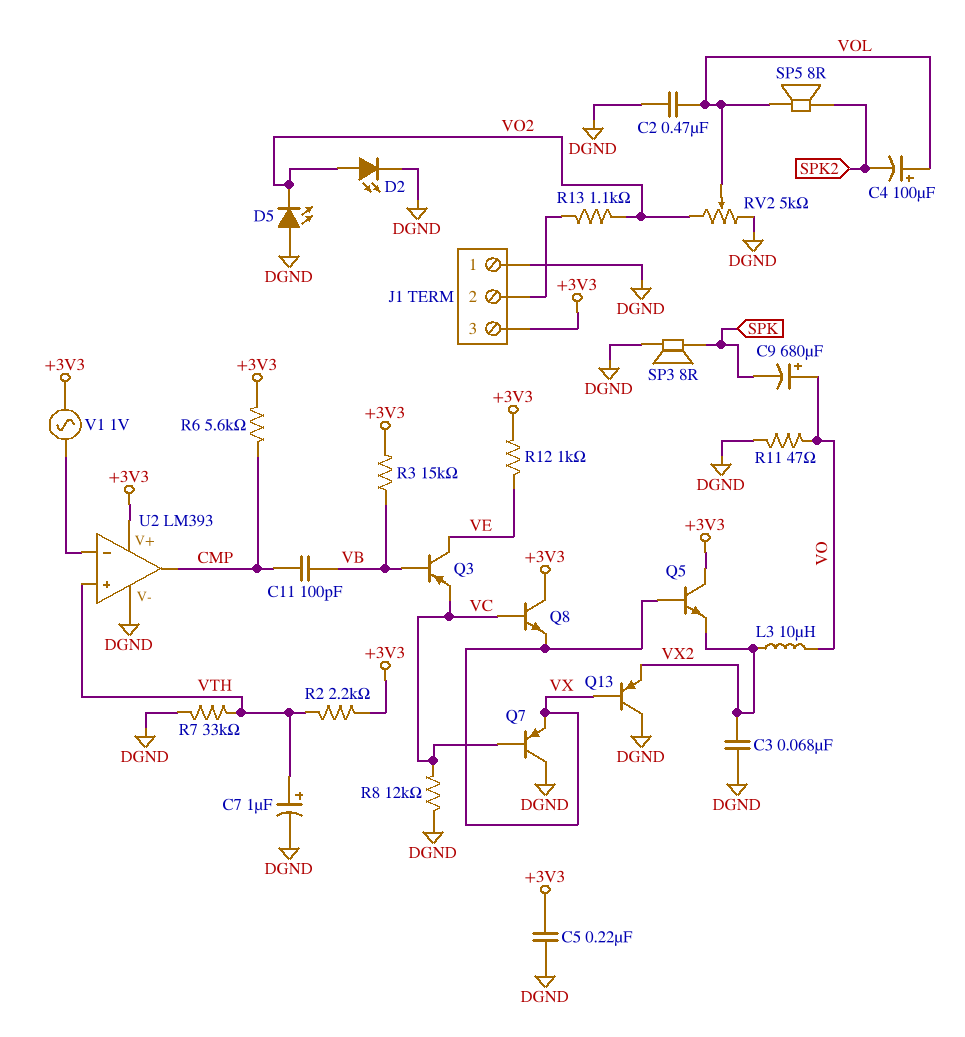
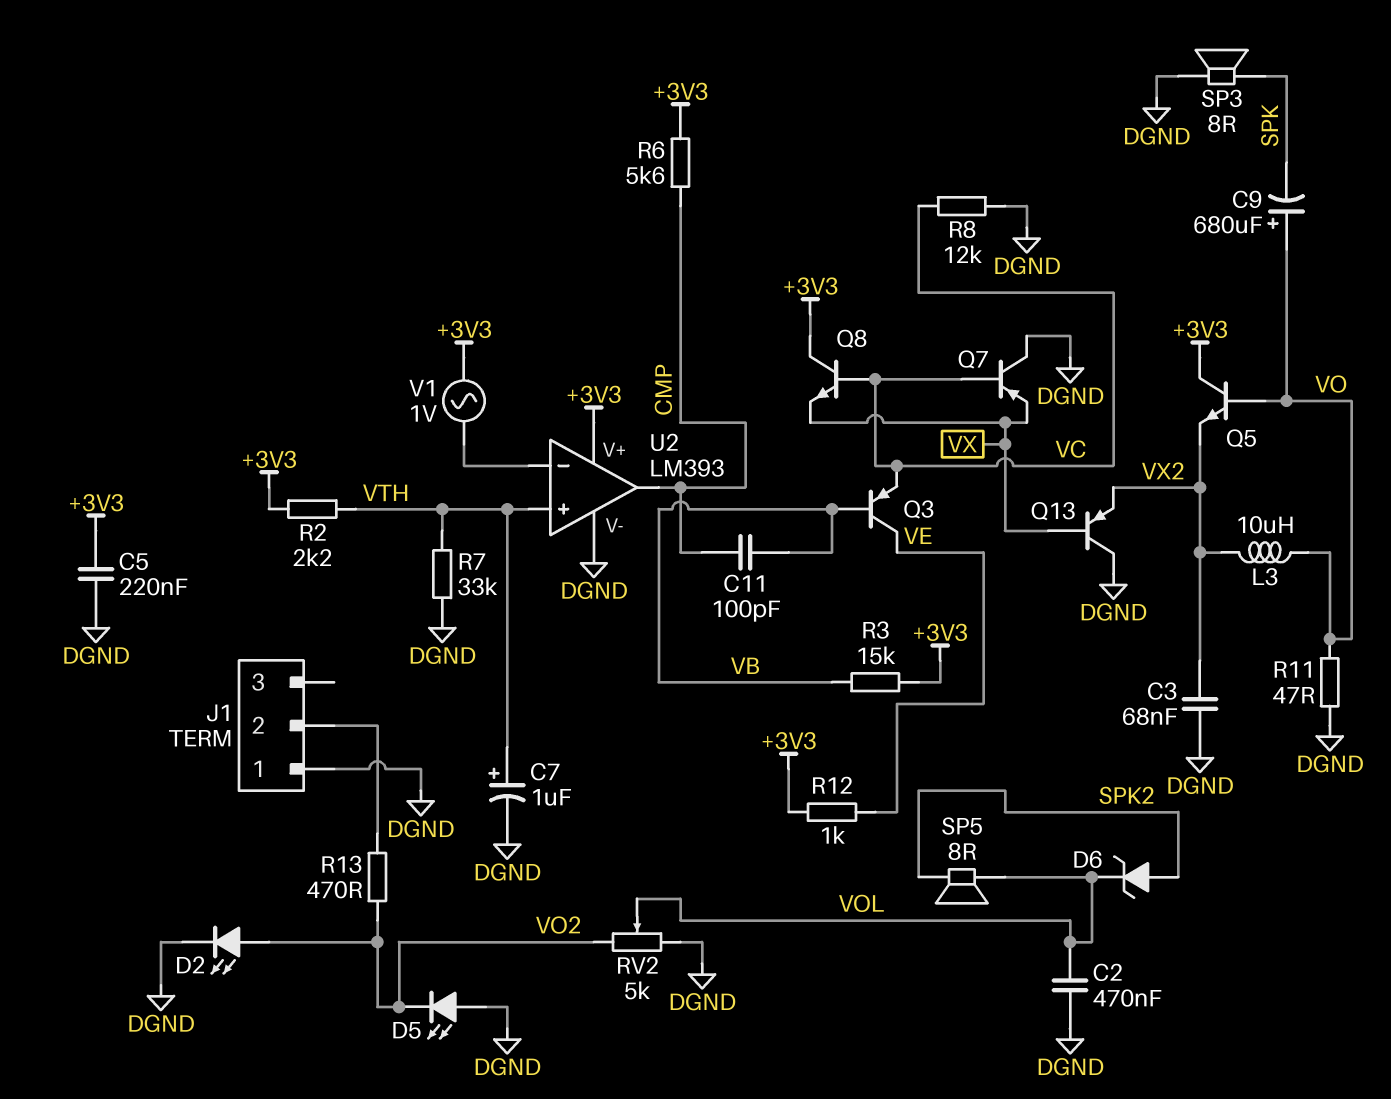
C4: 100uF (plus VOL, minus SPK2) -> none
D6: none -> zener (A SPK2, K VOL)
J1 pin 3: +3V3 -> none
Q5: NPN (B VX, C +3V3, E VX2) -> NPN (B VO, C +3V3, E VX2)
R13: 1.1k (J1/2, VO2) -> 470 (J1/2, VO2)

